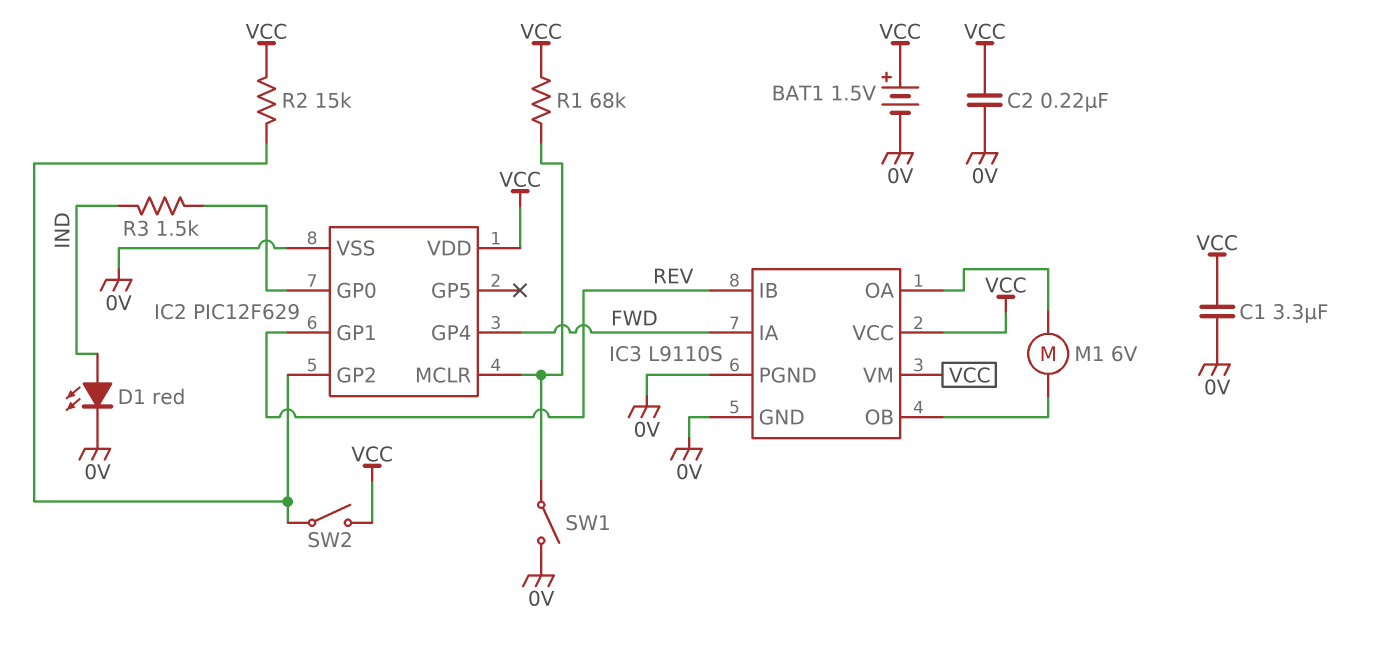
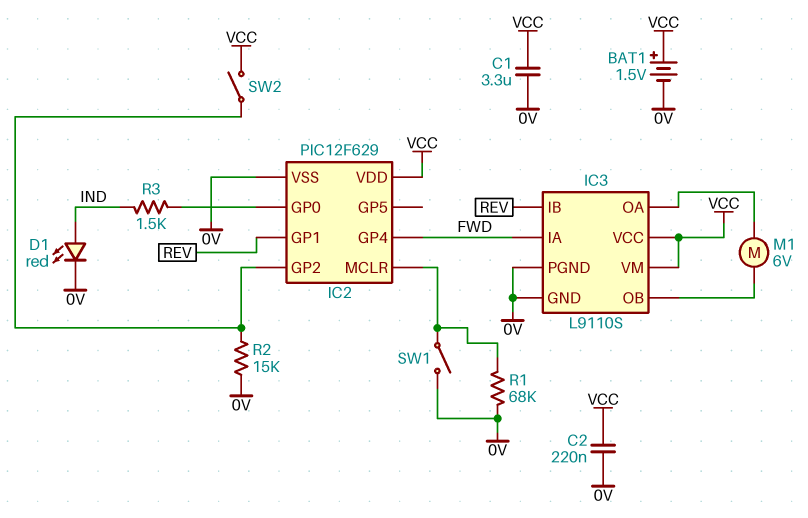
R1: 68k (IC2/MCLR, VCC) -> 68k (0V, IC2/MCLR)
R2: 15k (IC2/GP2, VCC) -> 15k (0V, IC2/GP2)

